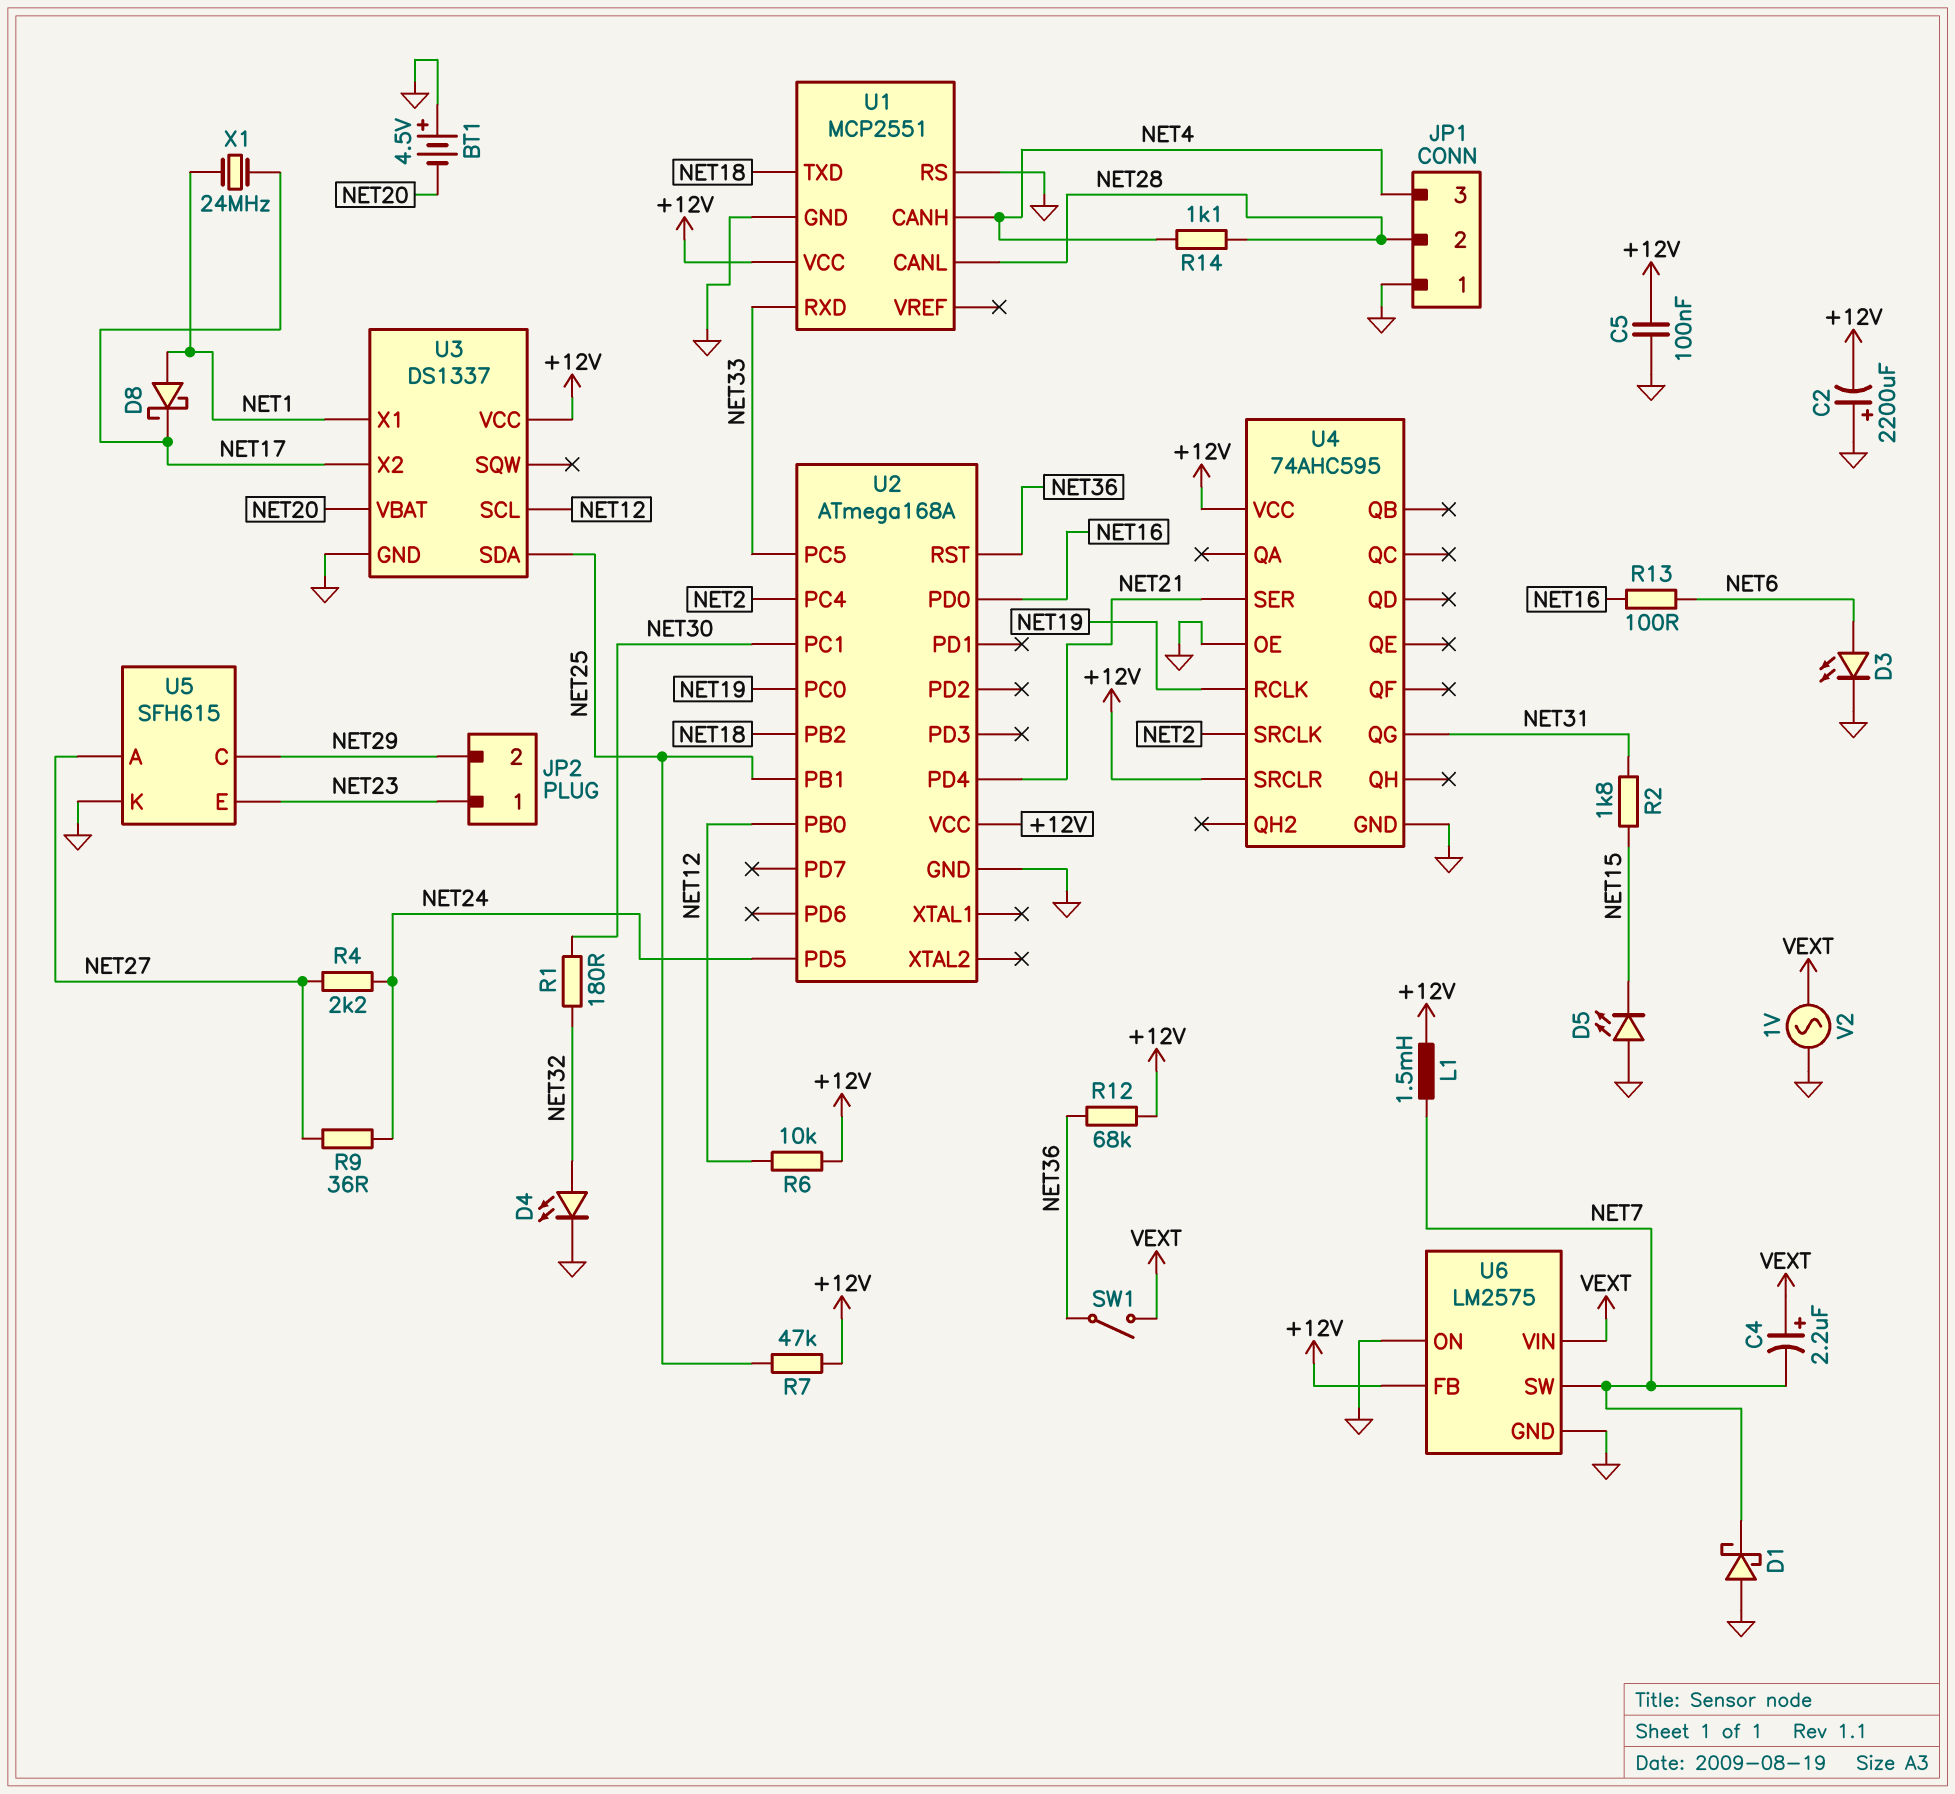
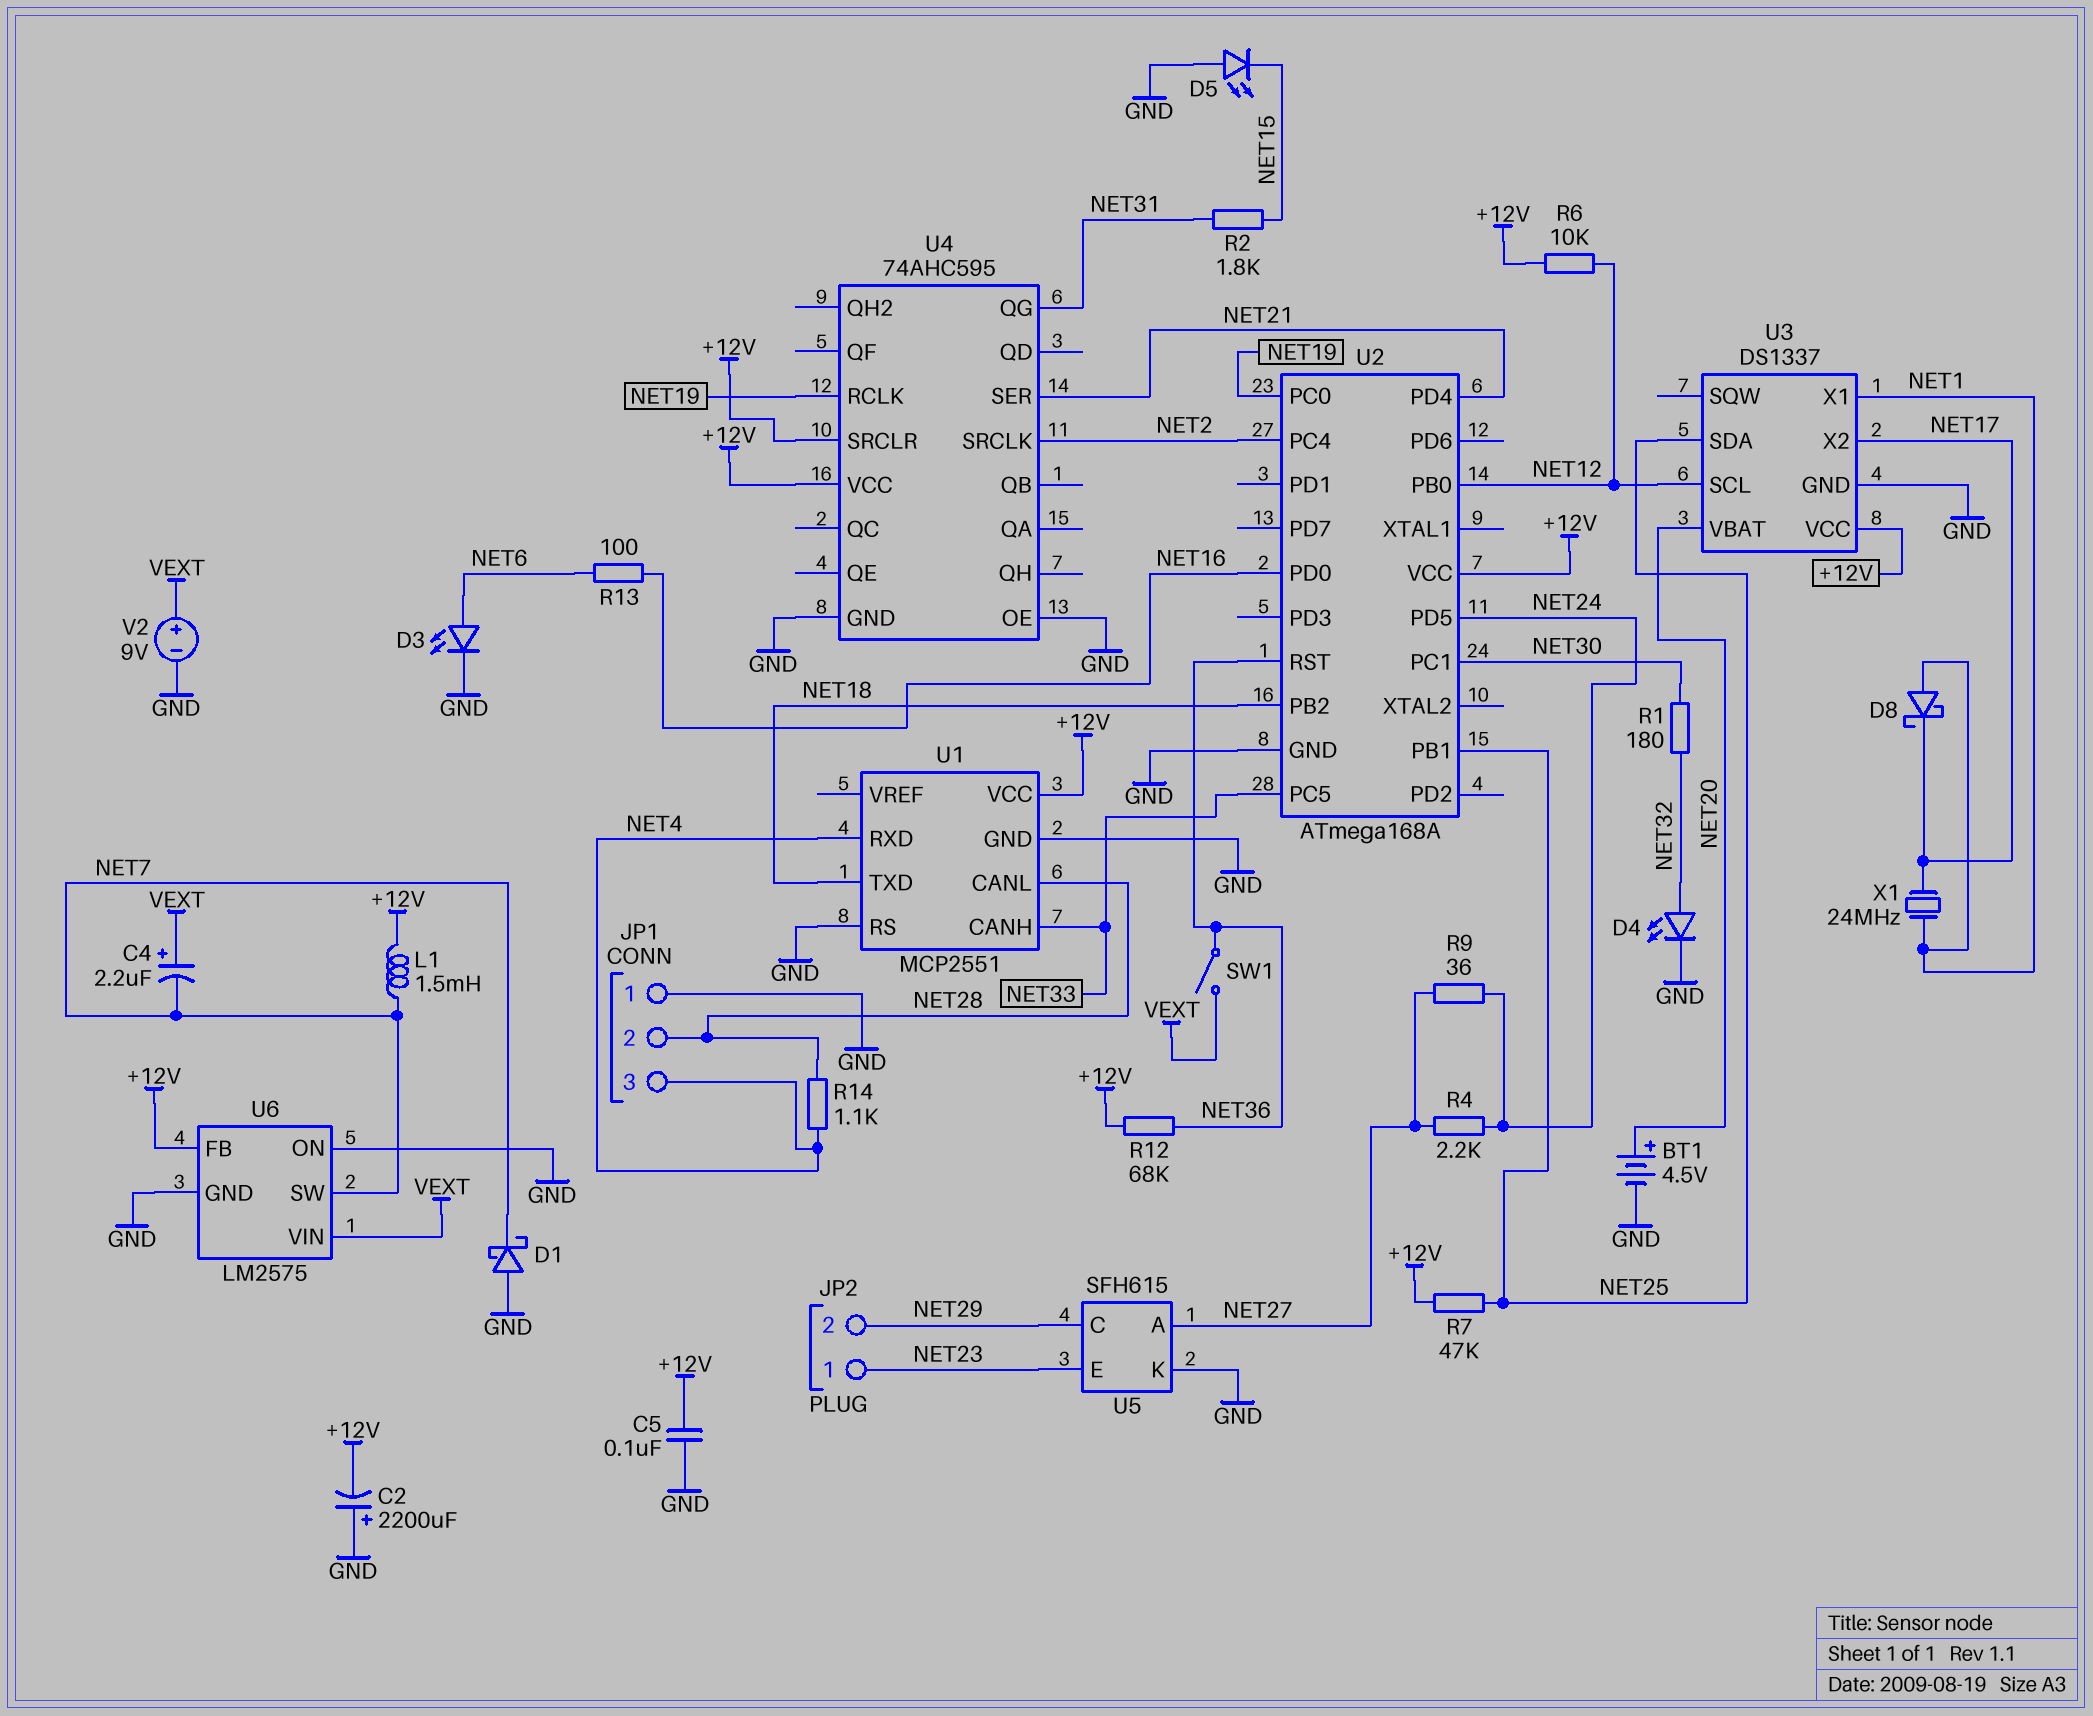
BT1: 4.5V (plus GND, minus NET20) -> 4.5V (plus NET20, minus GND)
U1 pin CANH: NET4 -> NET33
U1 pin RXD: NET33 -> NET4
V2: AC 1V (GND, VEXT) -> 9V (plus VEXT, minus GND)

